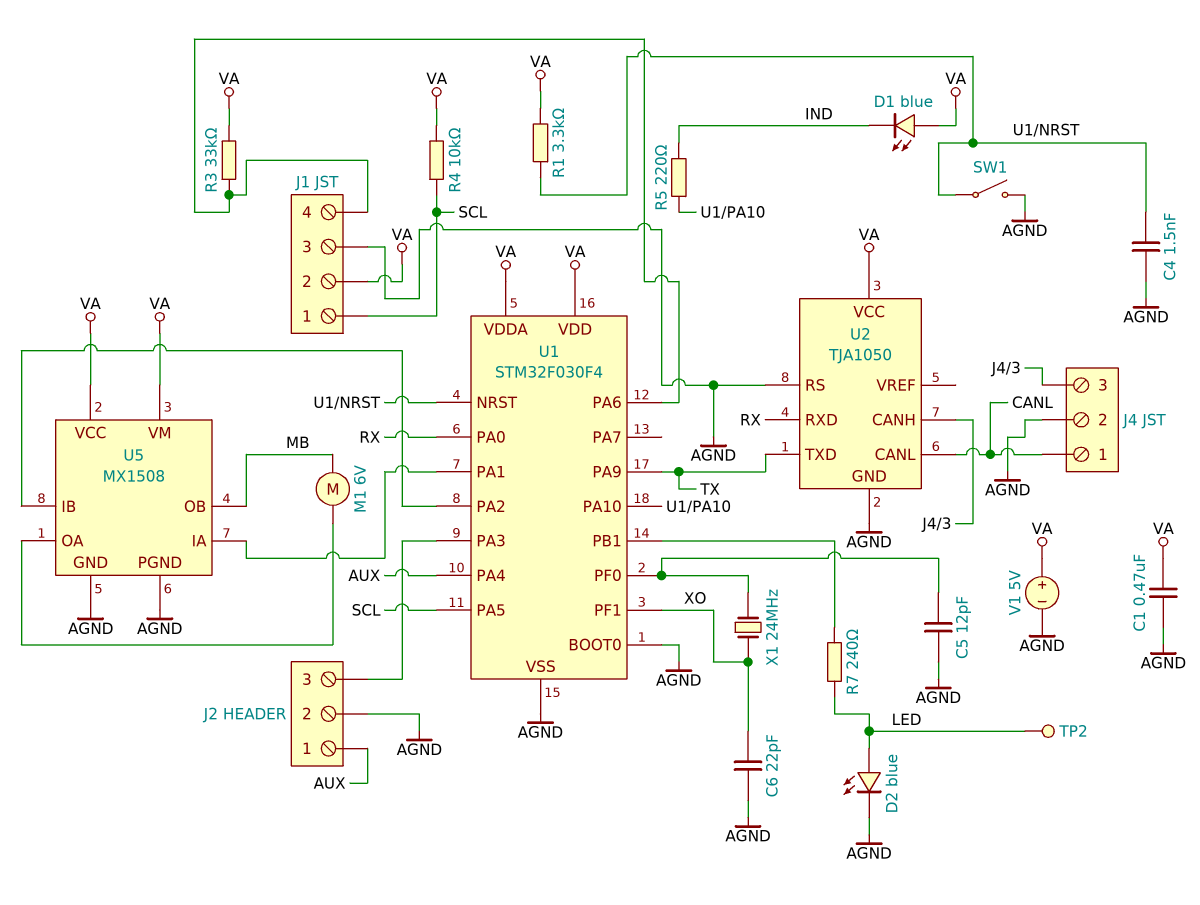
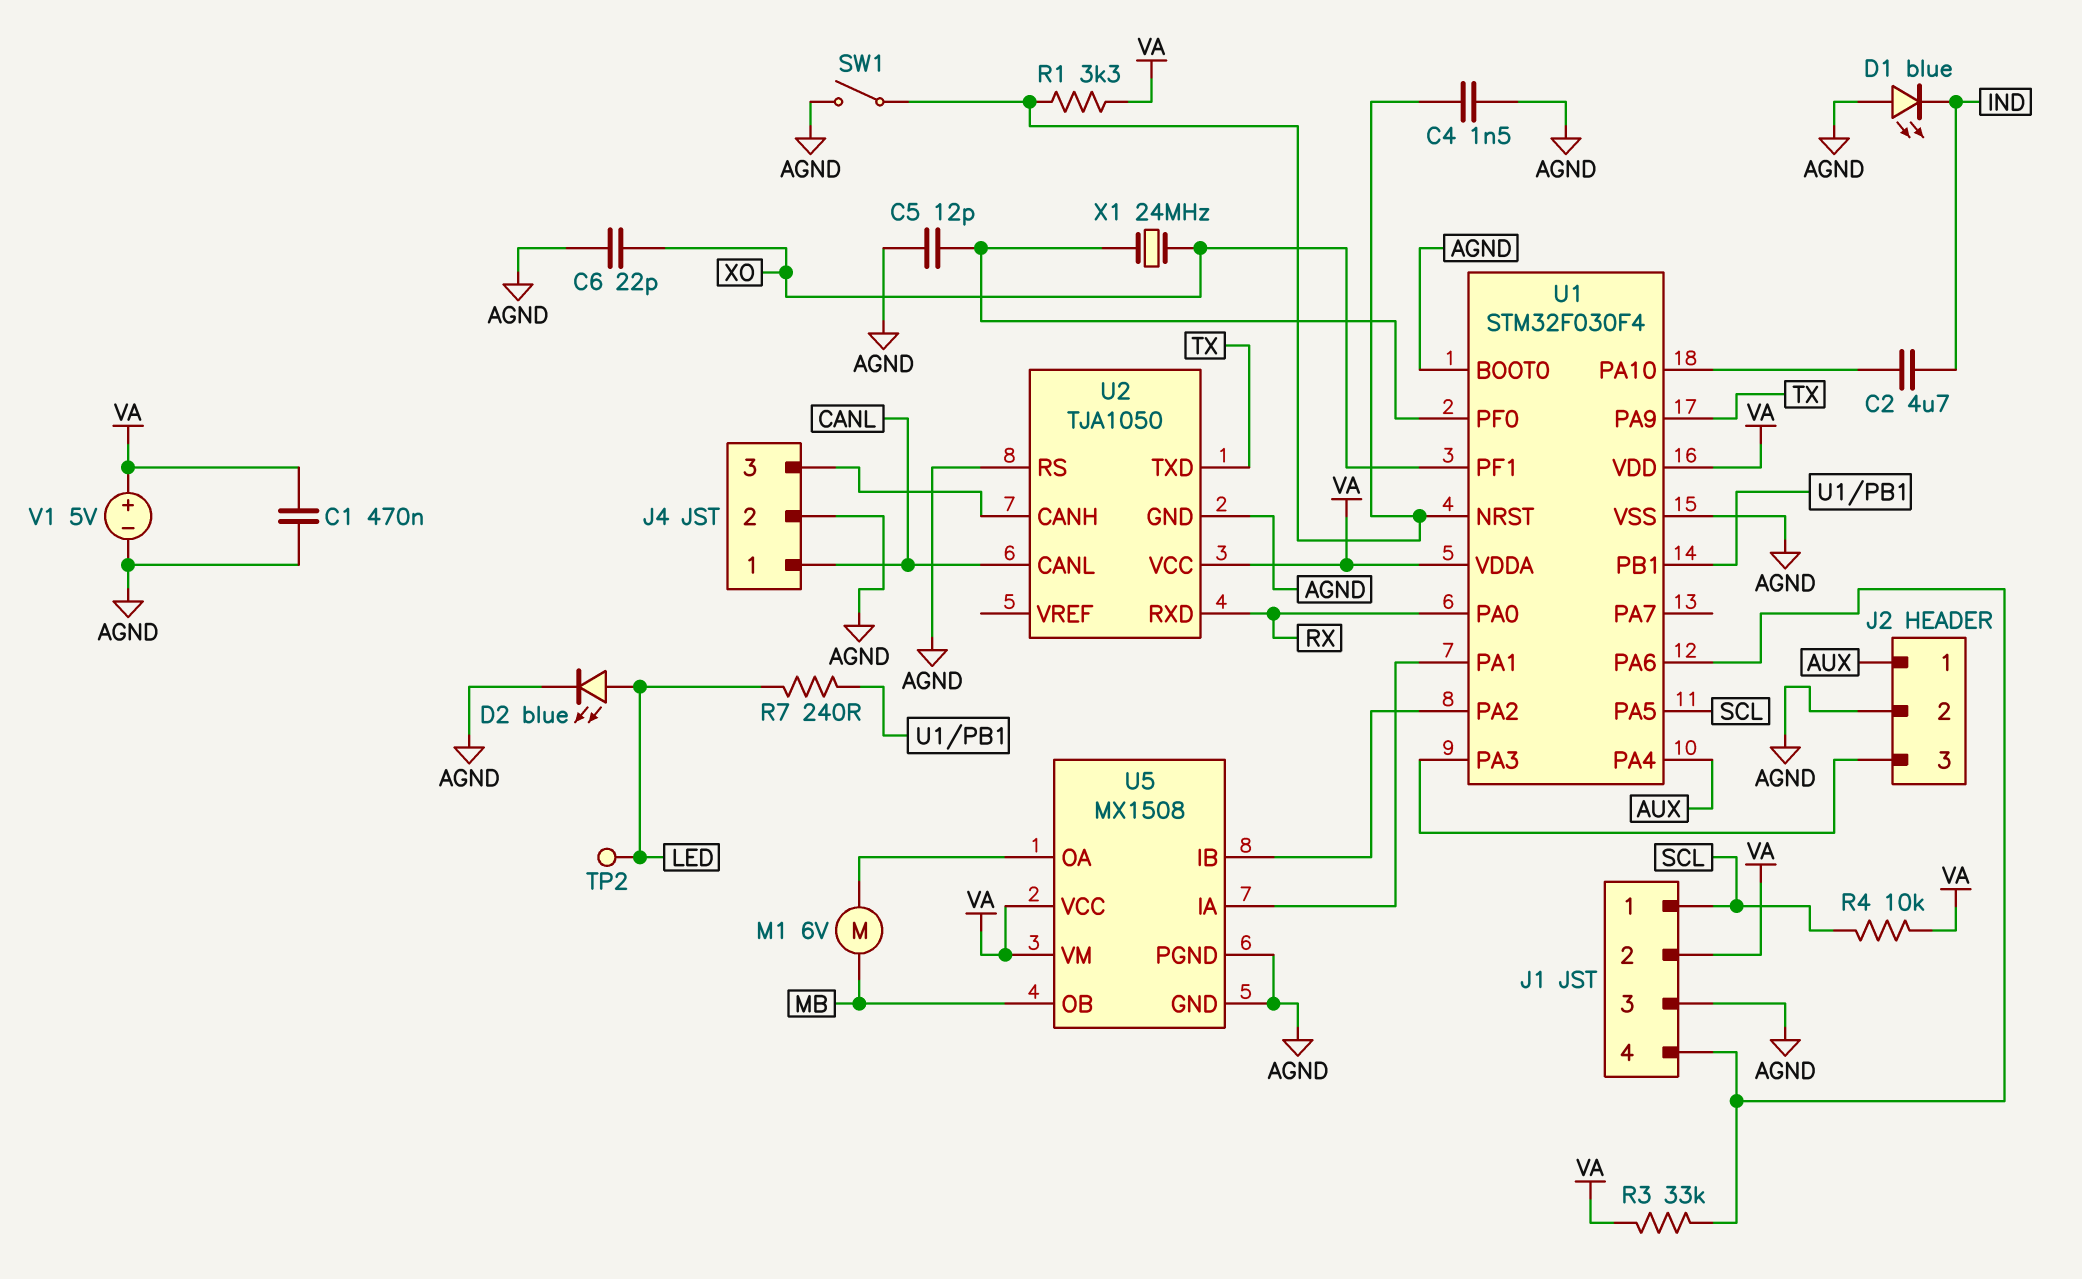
C2: none -> 4.7uF (IND, U1/PA10)
D1: LED blue (A VA, K IND) -> LED blue (A AGND, K IND)
R5: 220 (IND, U1/PA10) -> none

